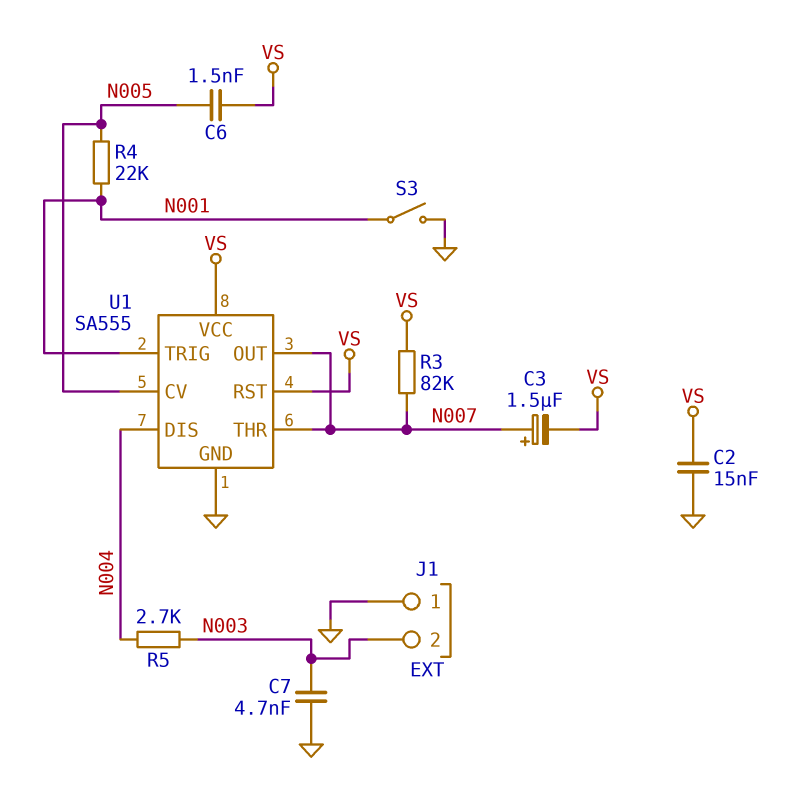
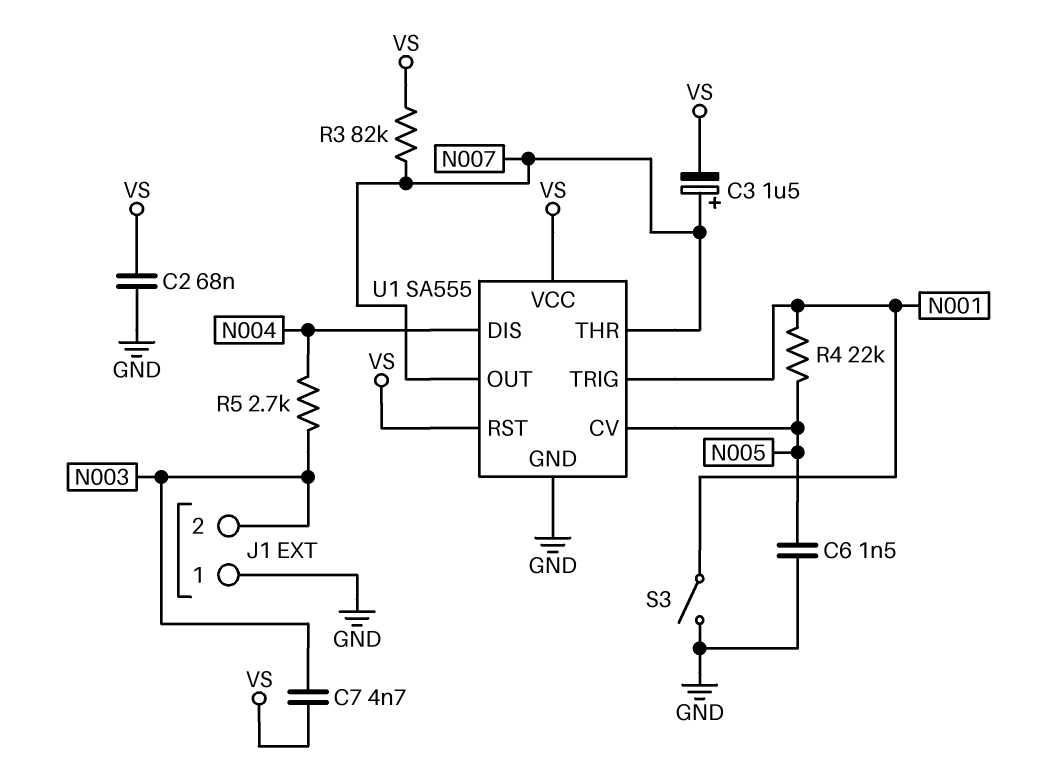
C2: 15nF (GND, VS) -> 68nF (GND, VS)
C6: 1.5nF (N005, VS) -> 1.5nF (GND, N005)
C7: 4.7nF (GND, N003) -> 4.7nF (N003, VS)

